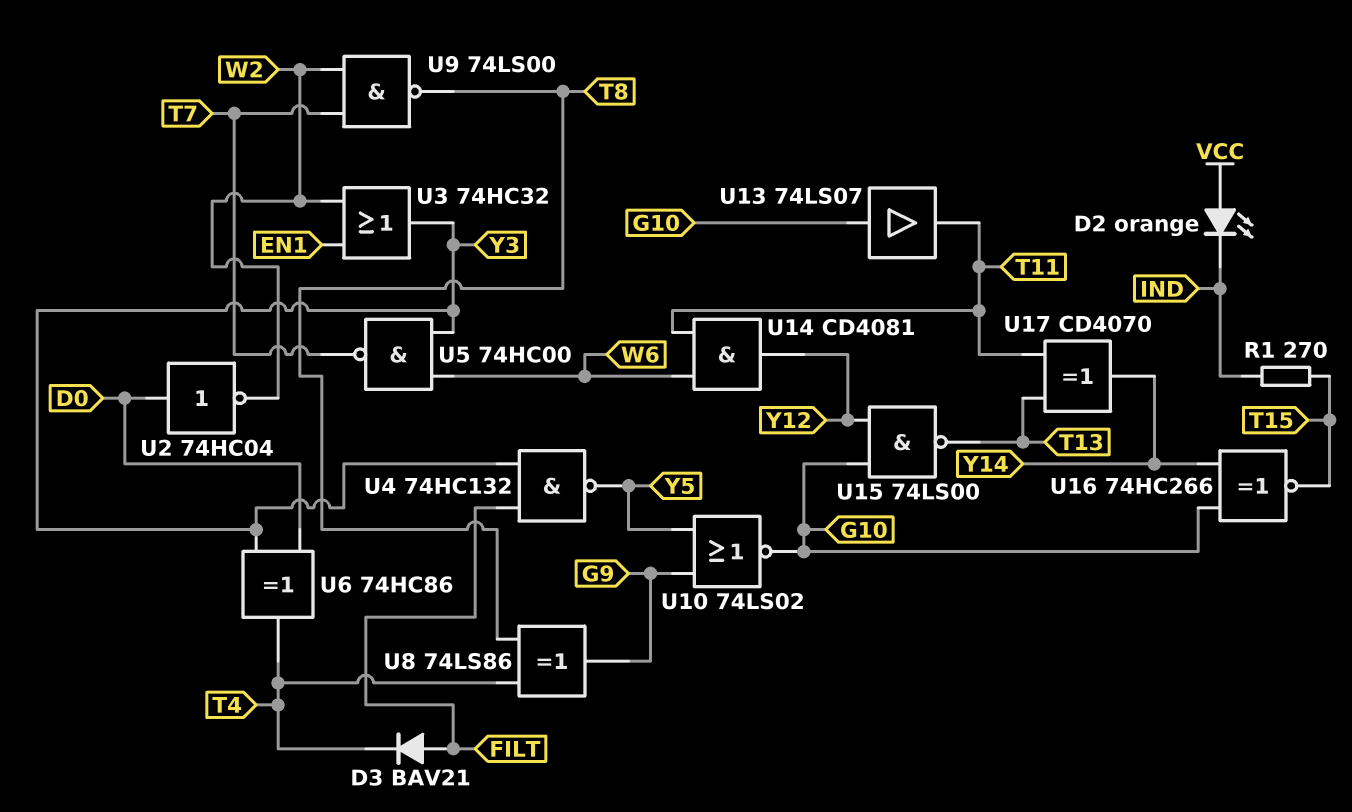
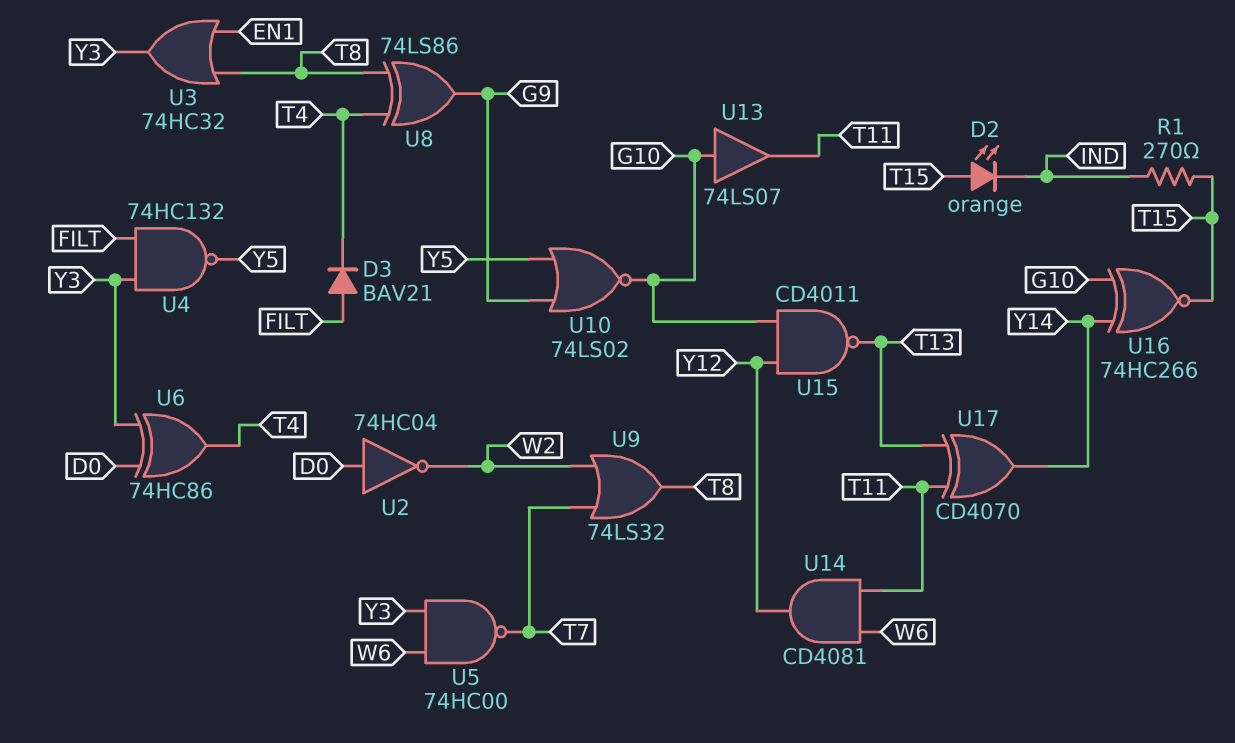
D2: LED orange (A VCC, K IND) -> LED orange (A T15, K IND)
U3: OR 74HC32 (in EN1, in W2, out Y3) -> OR 74HC32 (in EN1, in T8, out Y3)
U9: NAND 74LS00 (in T7, in W2, out T8) -> OR 74LS32 (in T7, in W2, out T8)
U15: NAND 74LS00 (in G10, in Y12, out T13) -> NAND CD4011 (in G10, in Y12, out T13)

